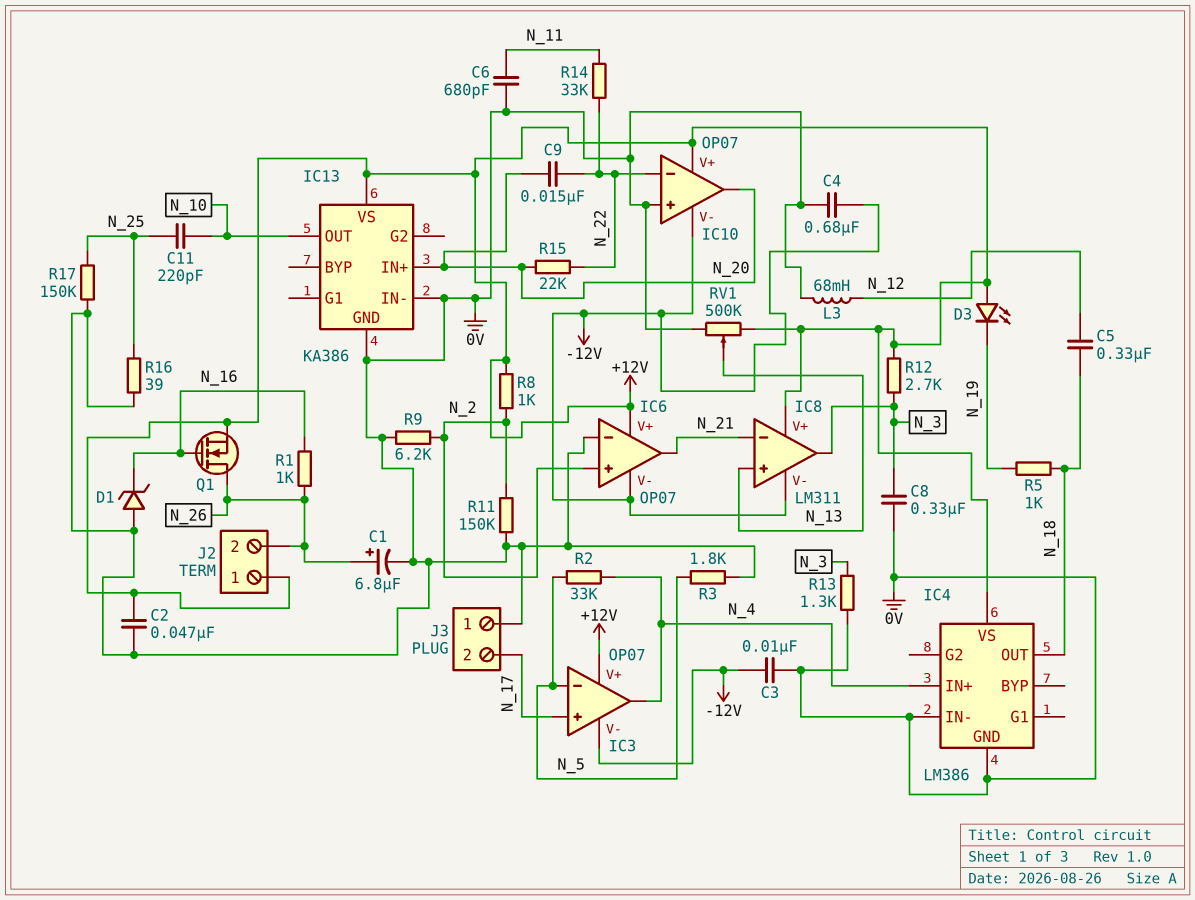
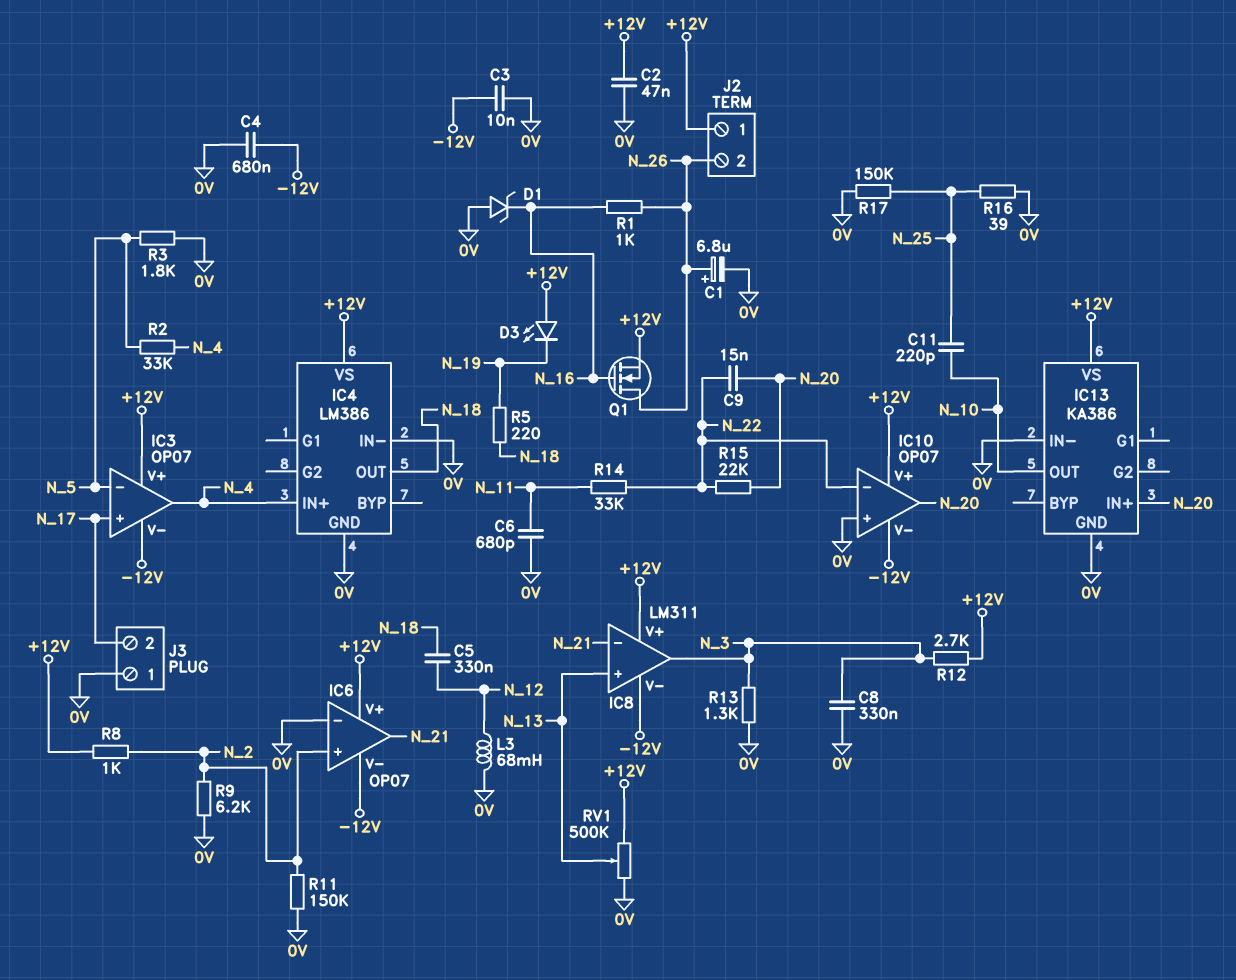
R5: 1k (N_18, N_19) -> 220 (N_18, N_19)

